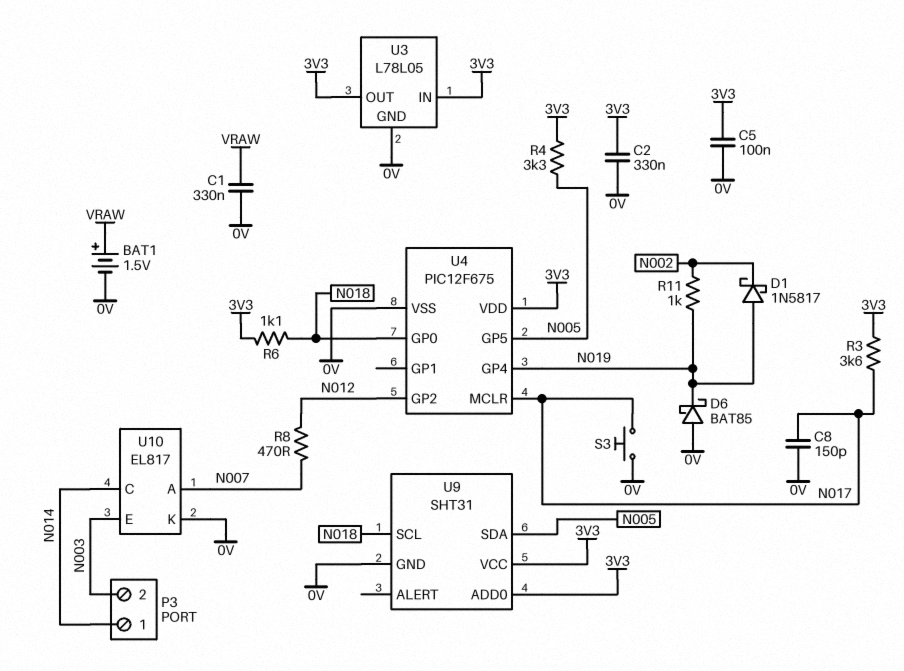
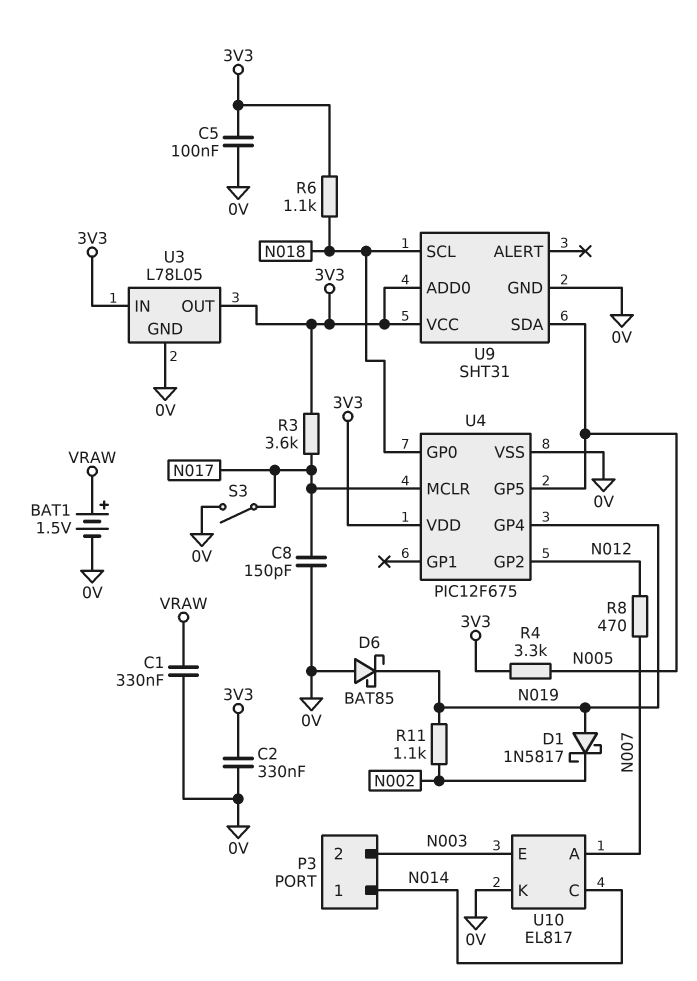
R11: 1k (N002, N019) -> 1.1k (N002, N019)
S3: button (0V, N017) -> switch (0V, N017)

